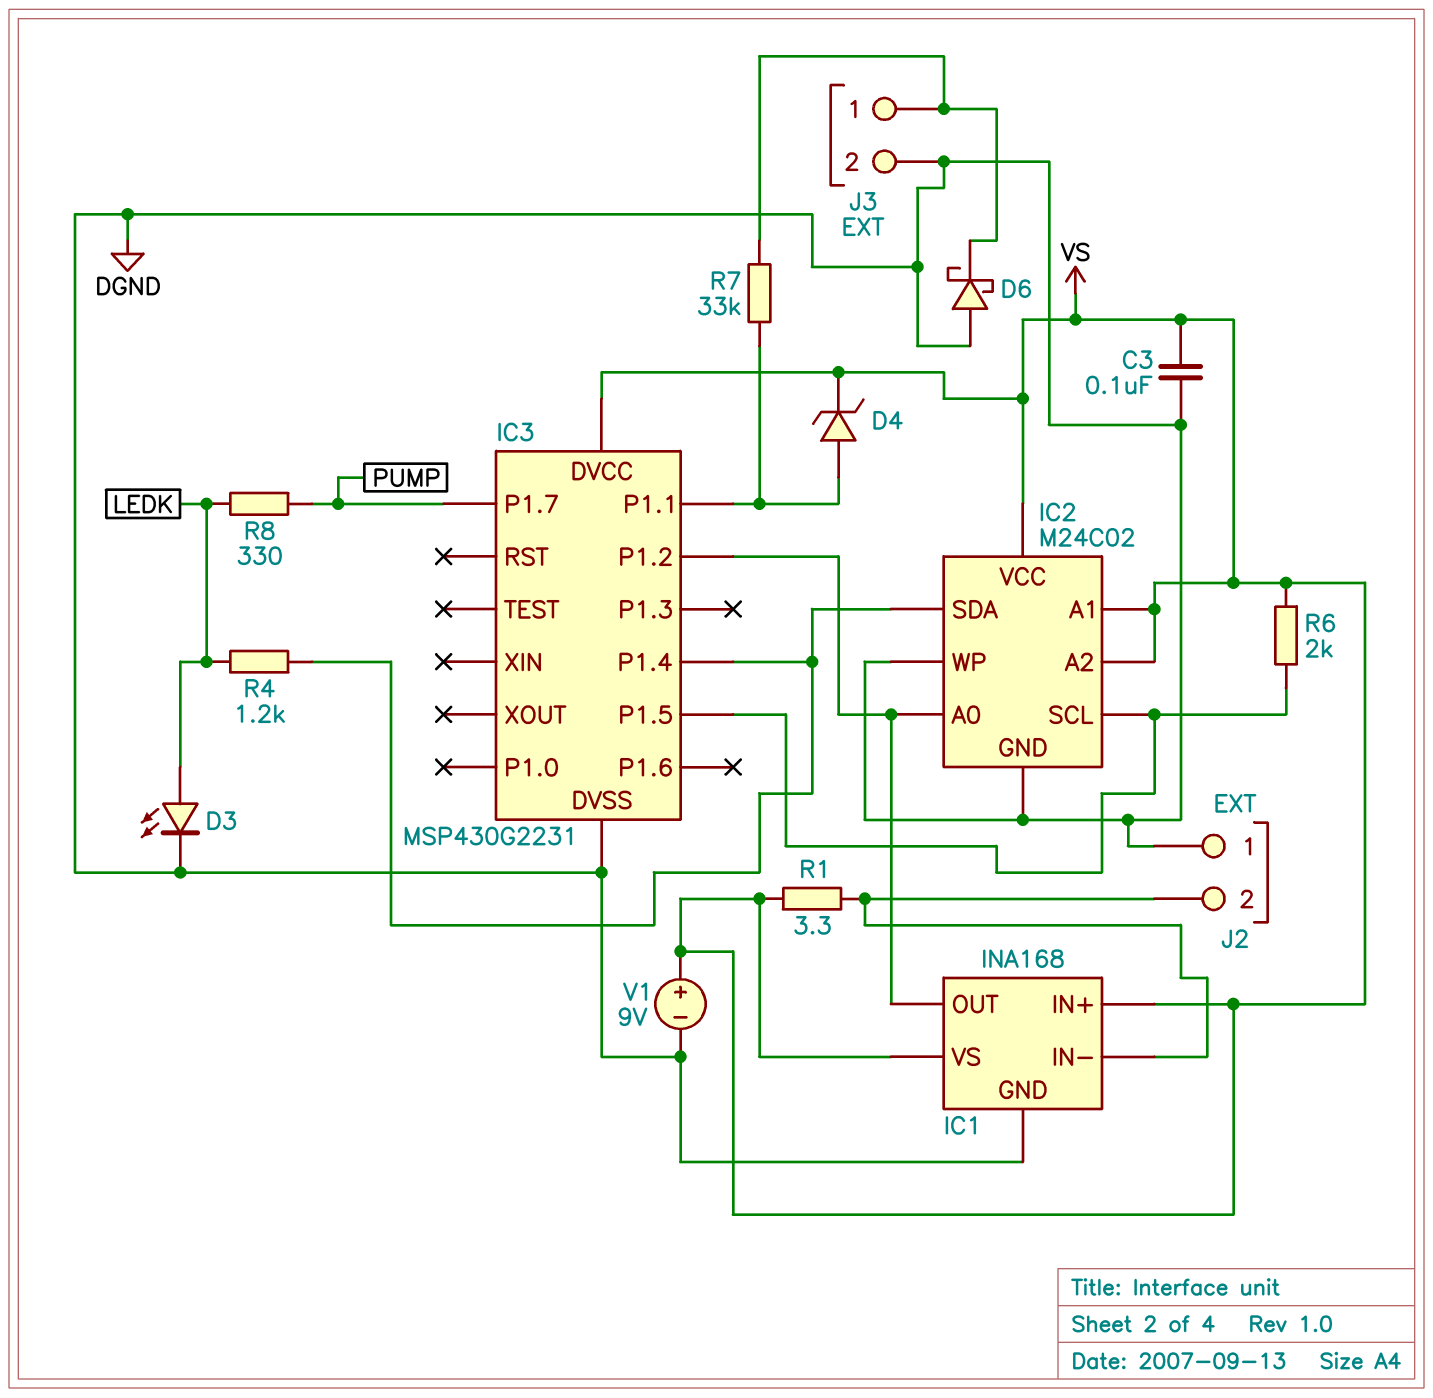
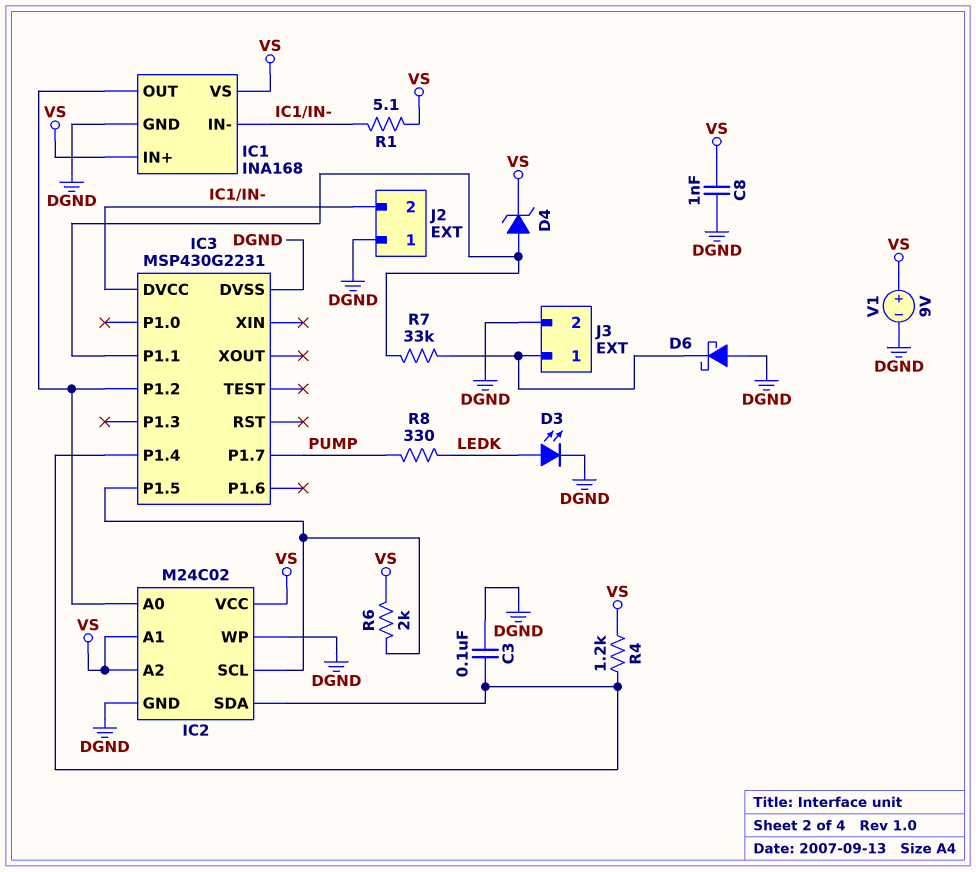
C3: 100nF (DGND, VS) -> 100nF (DGND, IC2/SDA)
C8: none -> 1nF (DGND, VS)
IC3 pin DVCC: VS -> IC1/IN-
R1: 3.3 (IC1/IN-, VS) -> 5.1 (IC1/IN-, VS)
R4: 1.2k (IC2/SDA, LEDK) -> 1.2k (IC2/SDA, VS)

